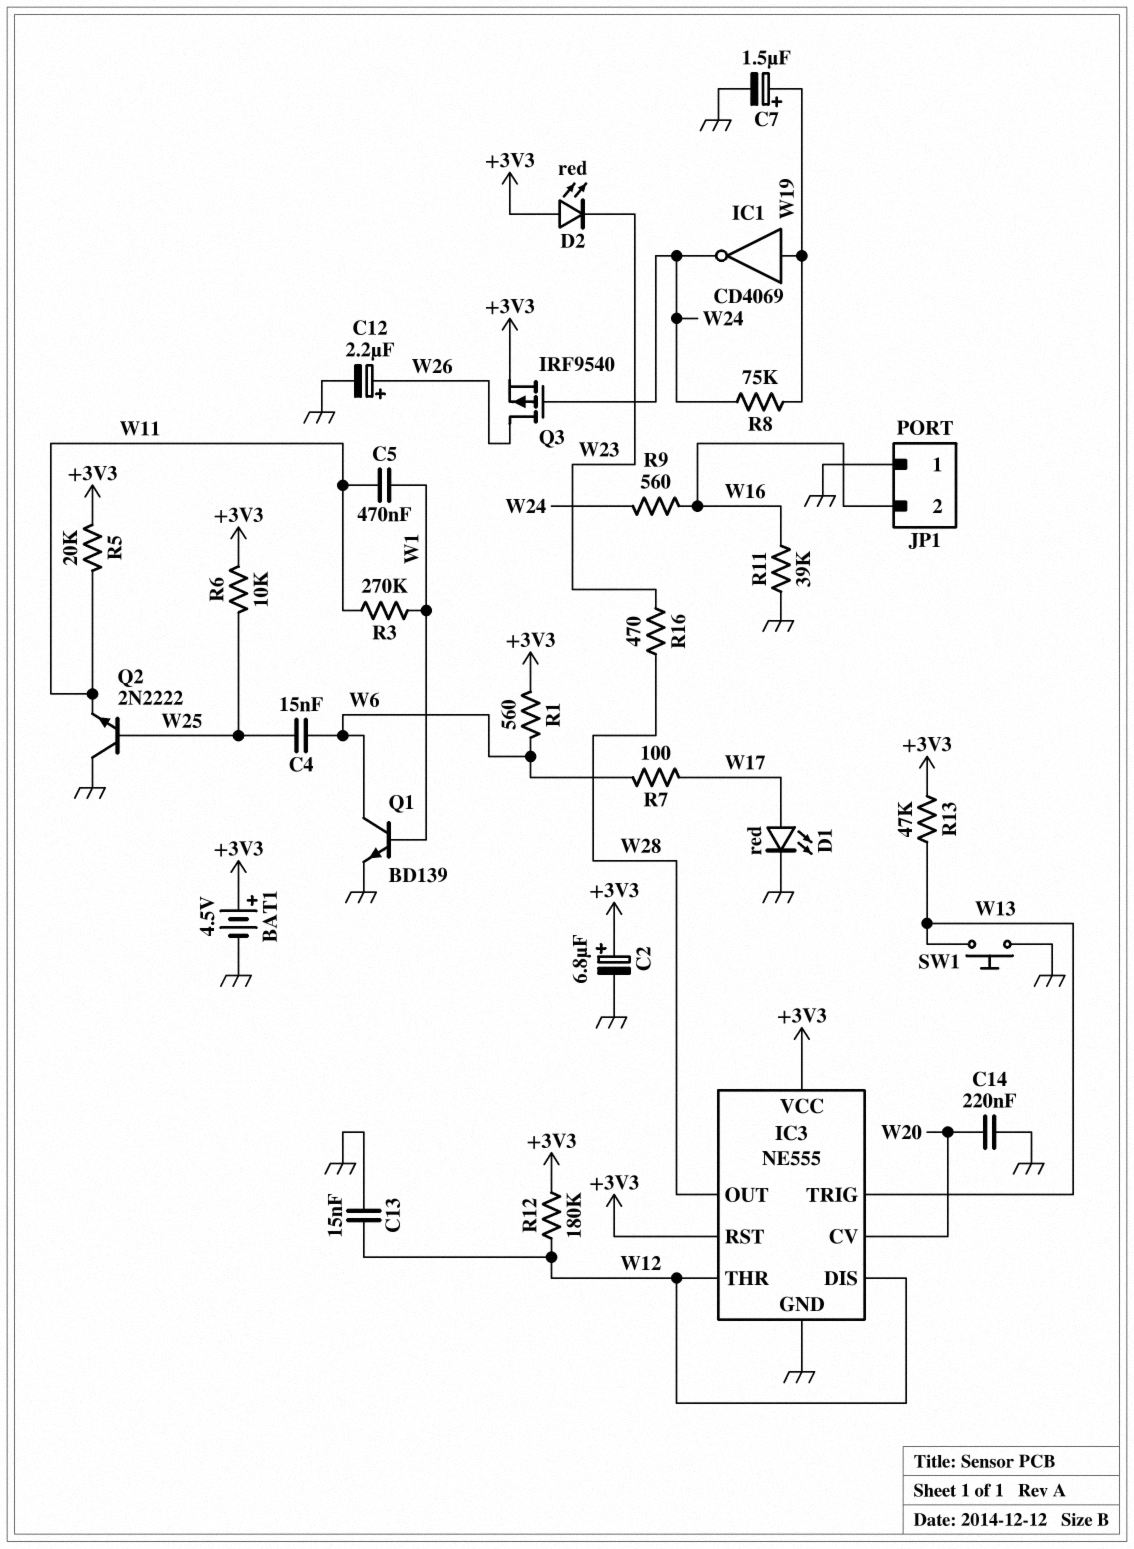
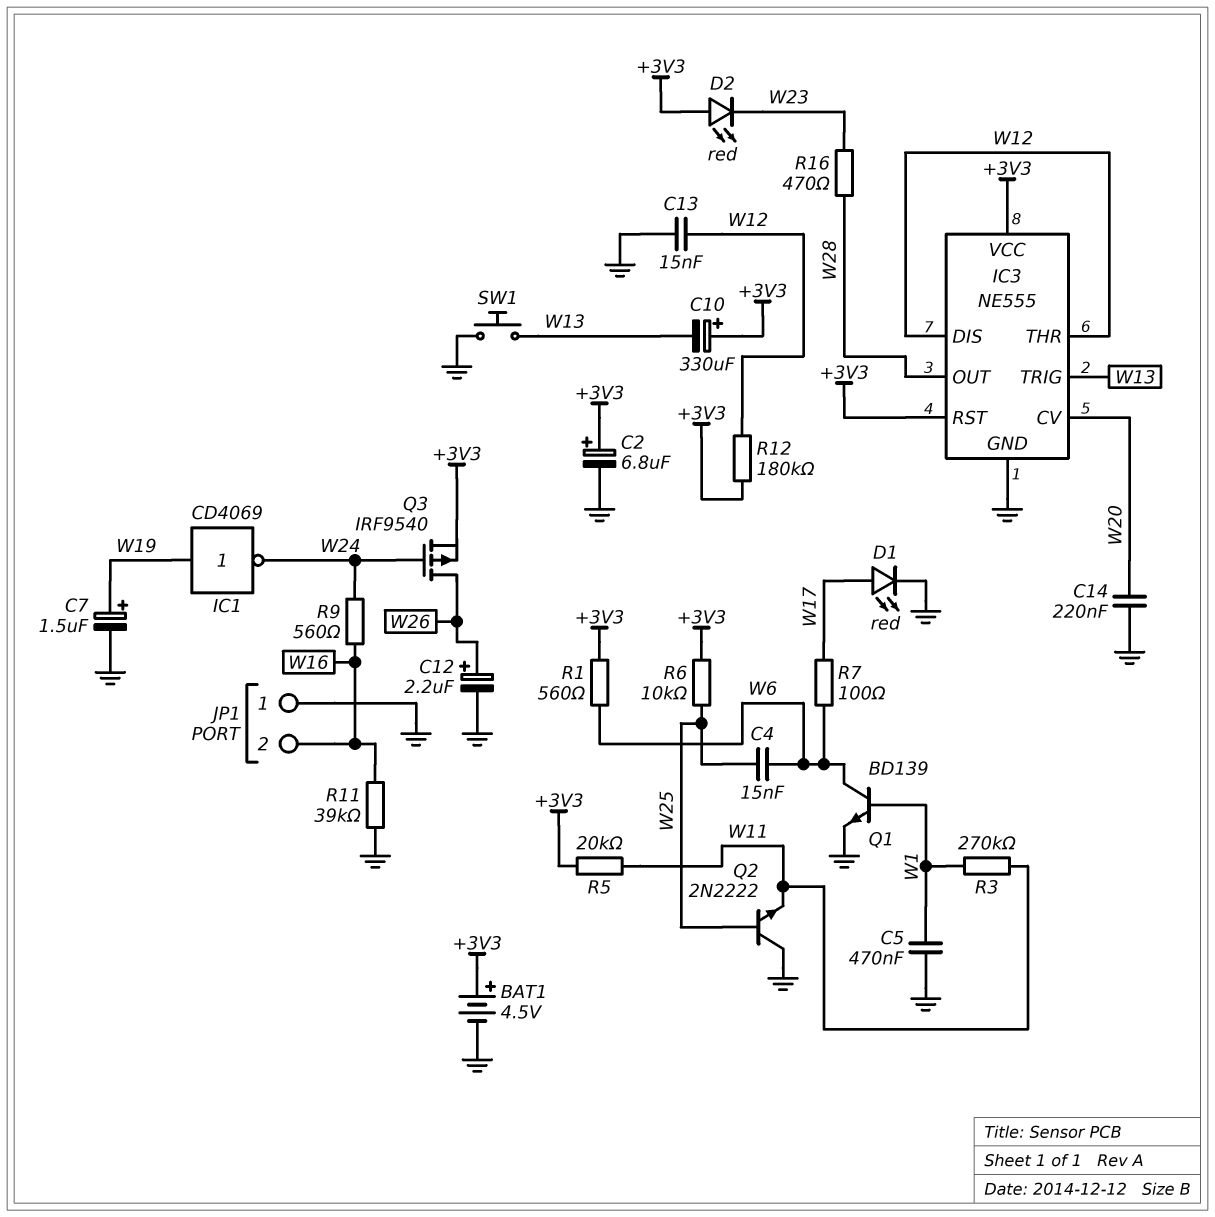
C5: 470nF (W1, W11) -> 470nF (GND, W1)
C10: none -> 330uF (plus +3V3, minus W13)
R8: 75k (W19, W24) -> none
R13: 47k (+3V3, W13) -> none

